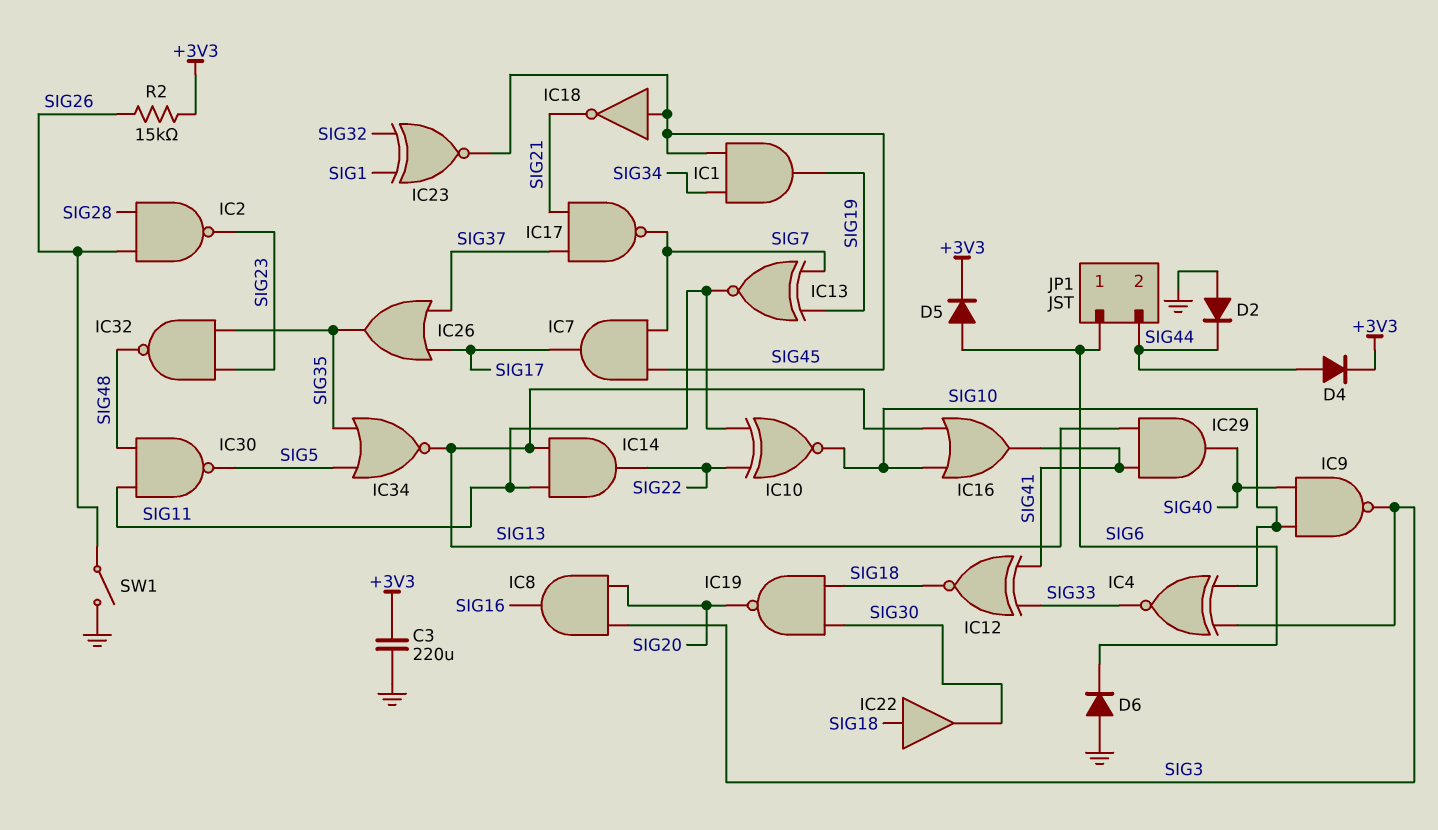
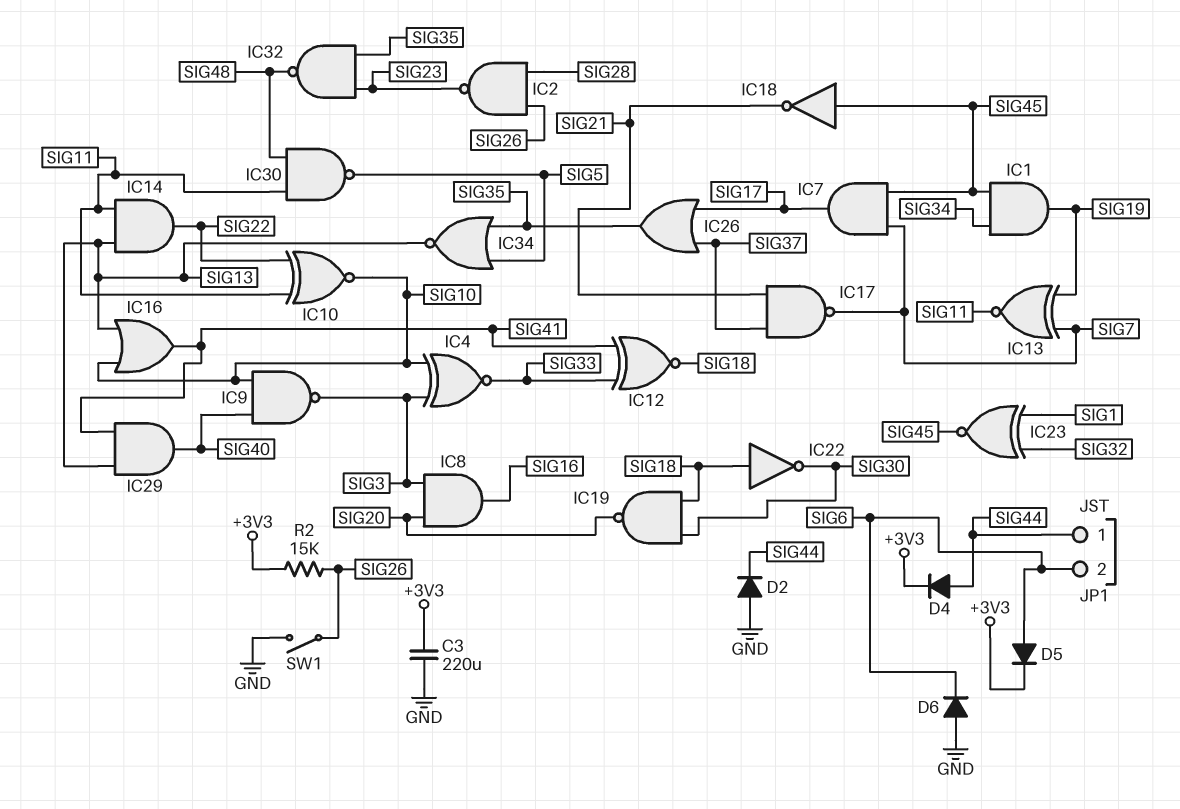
IC22: buffer (in SIG18, out SIG30) -> NOT (in SIG18, out SIG30)
JP1 pin 1: SIG6 -> SIG44
JP1 pin 2: SIG44 -> SIG6

